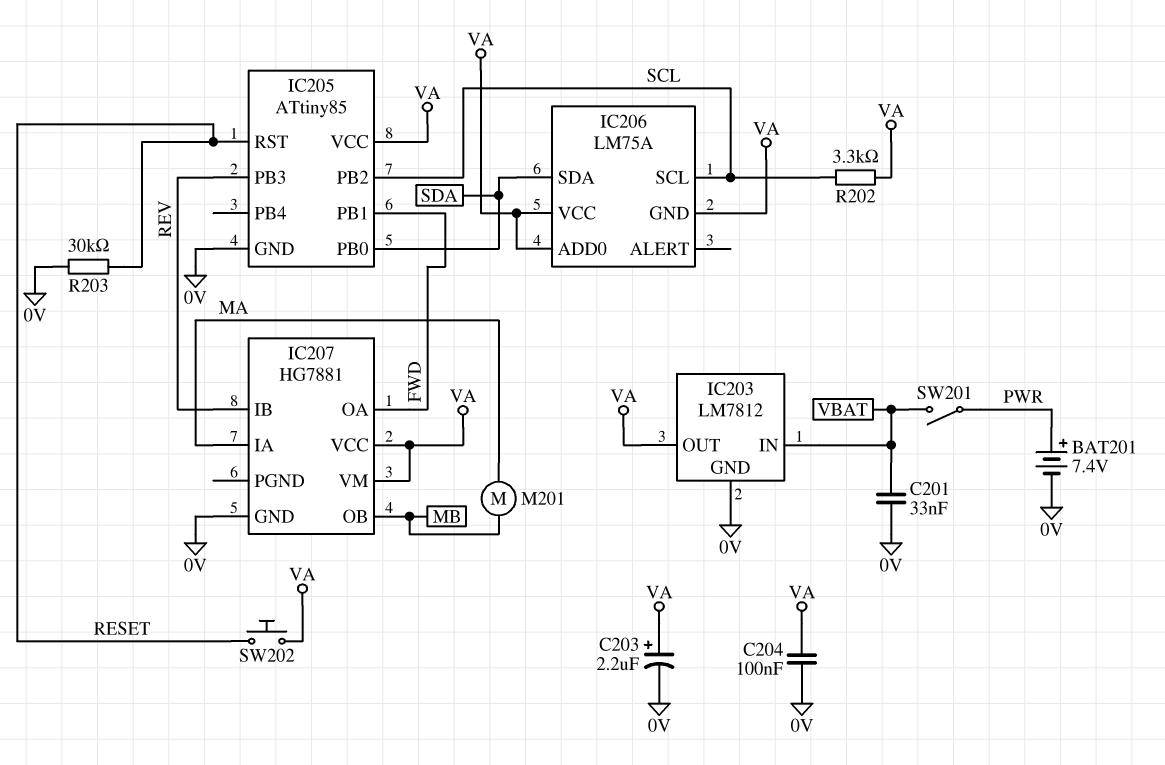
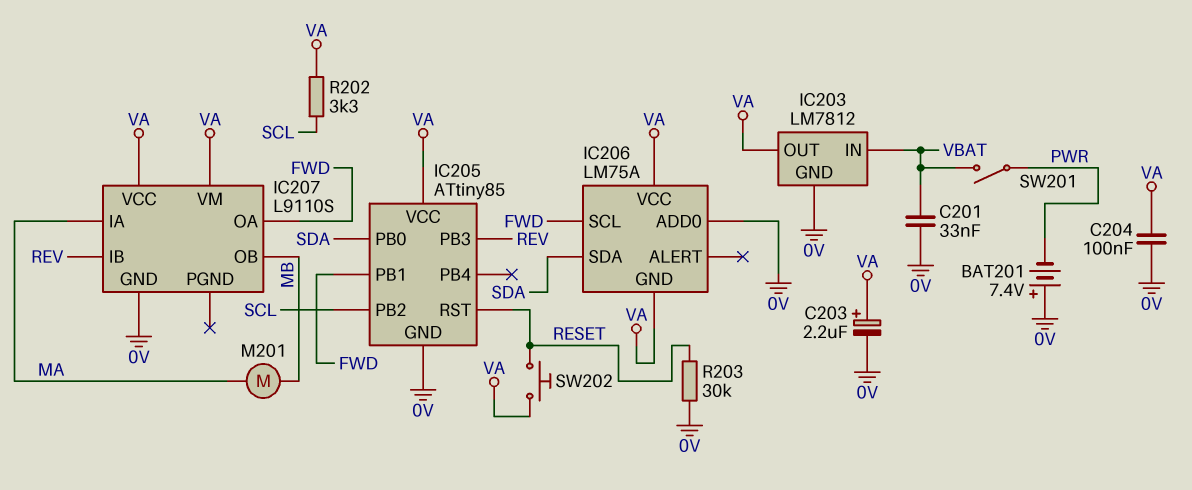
BAT201: 7.4V (plus PWR, minus 0V) -> 7.4V (plus 0V, minus PWR)
IC206 pin ADD0: VA -> 0V
IC206 pin SCL: SCL -> FWD
IC207: HG7881 -> L9110S

